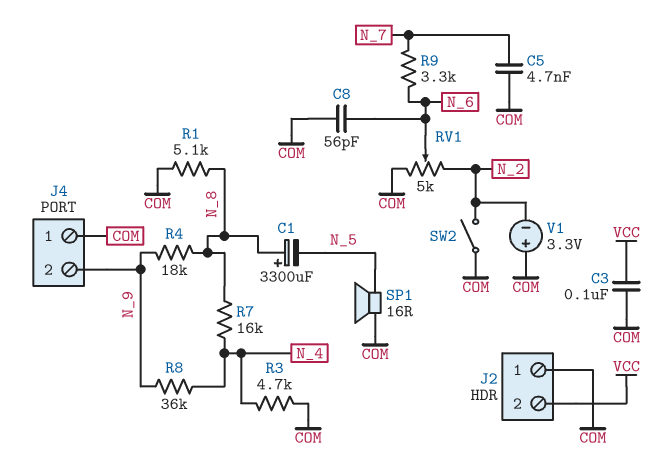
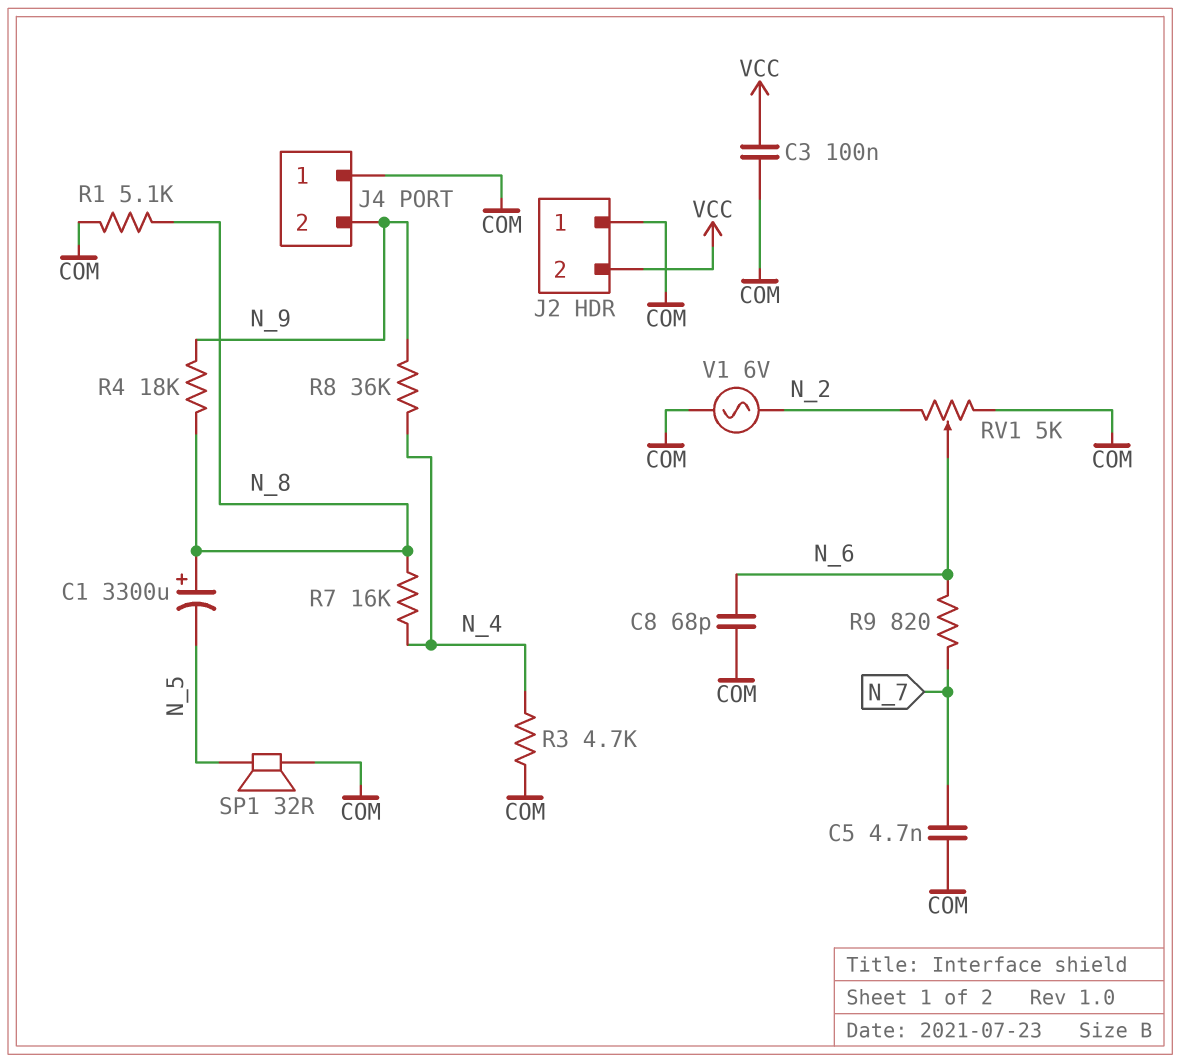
C8: 56pF (COM, N_6) -> 68pF (COM, N_6)
R9: 3.3k (N_6, N_7) -> 820 (N_6, N_7)
SP1: speaker 16R (COM, N_5) -> speaker 32R (COM, N_5)
SW2: switch (COM, N_2) -> none
V1: 3.3V (plus COM, minus N_2) -> AC 6V (COM, N_2)

